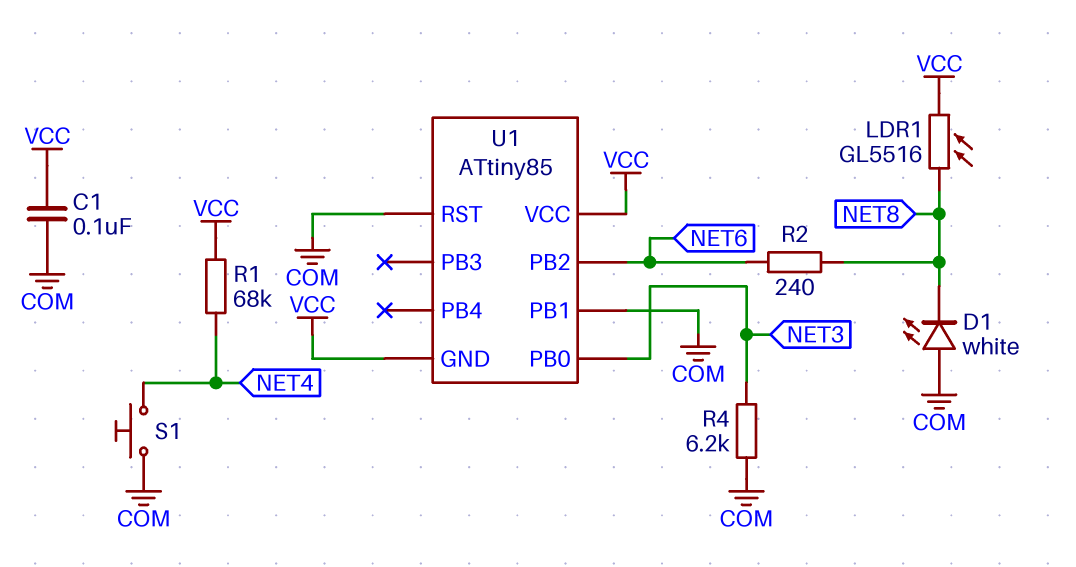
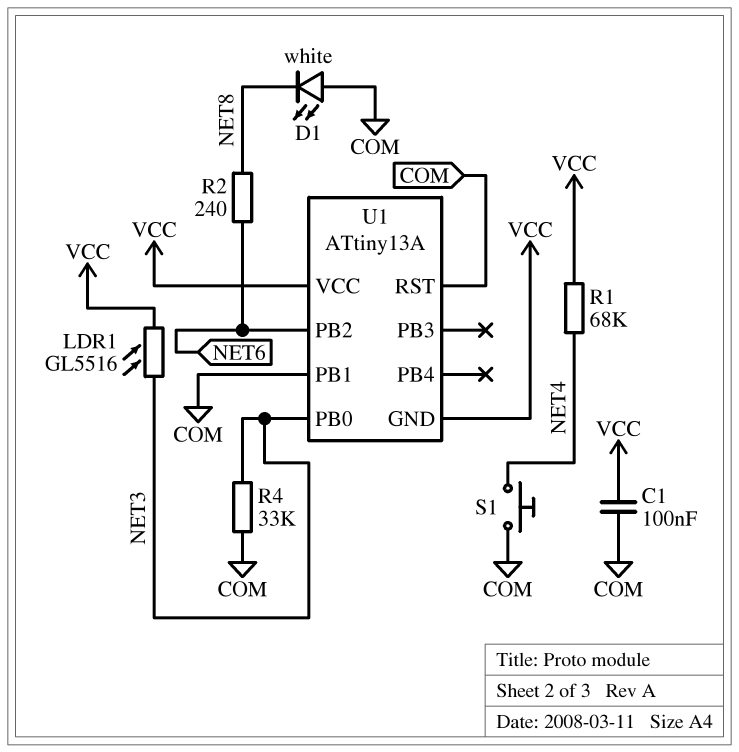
LDR1: GL5516 (NET8, VCC) -> GL5516 (NET3, VCC)
R4: 6.2k (COM, NET3) -> 33k (COM, NET3)
U1: ATtiny85 -> ATtiny13A

